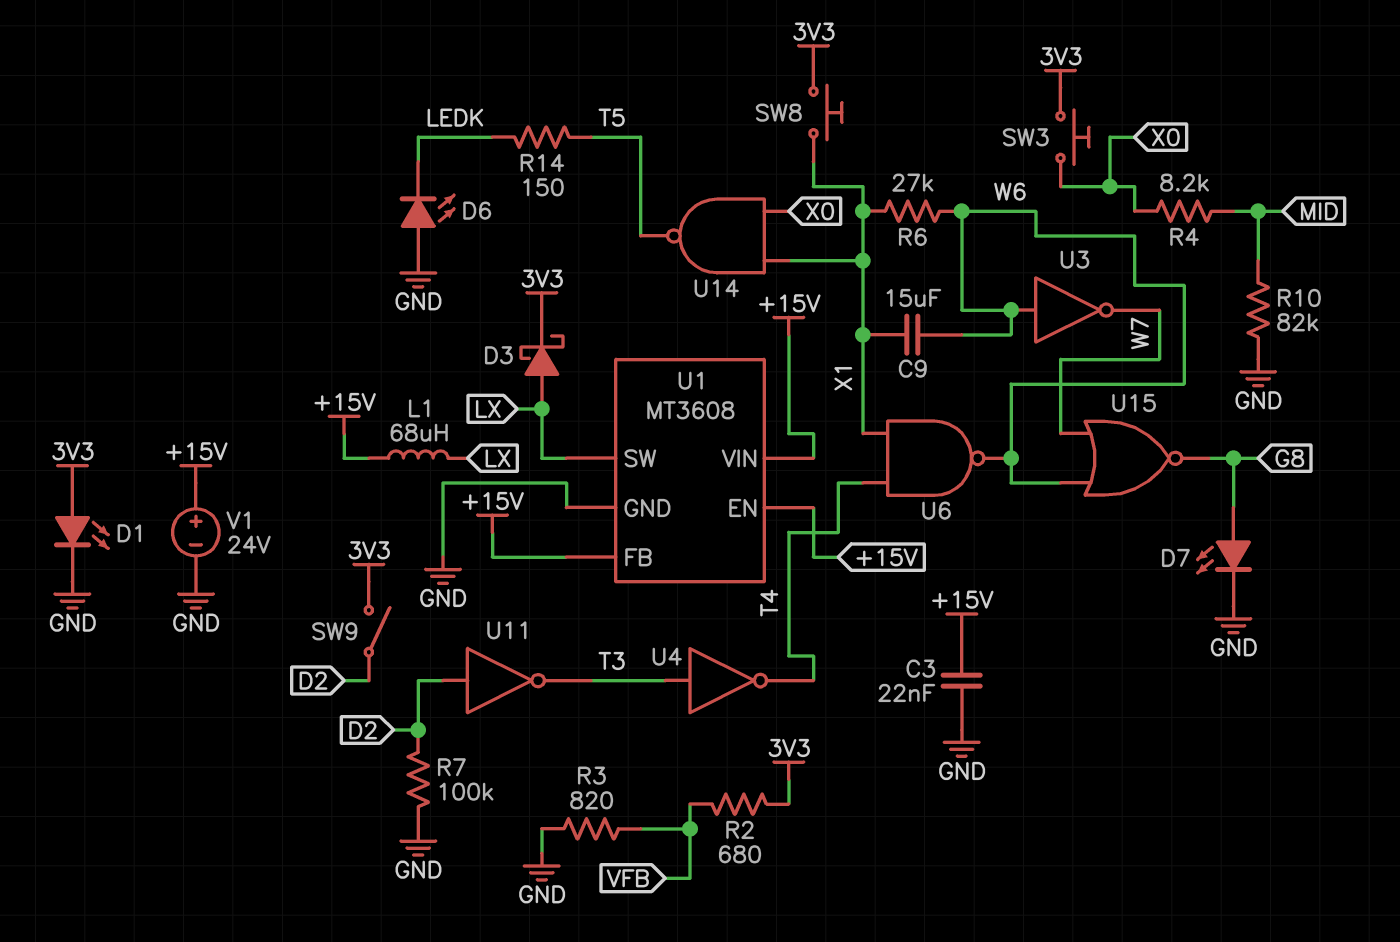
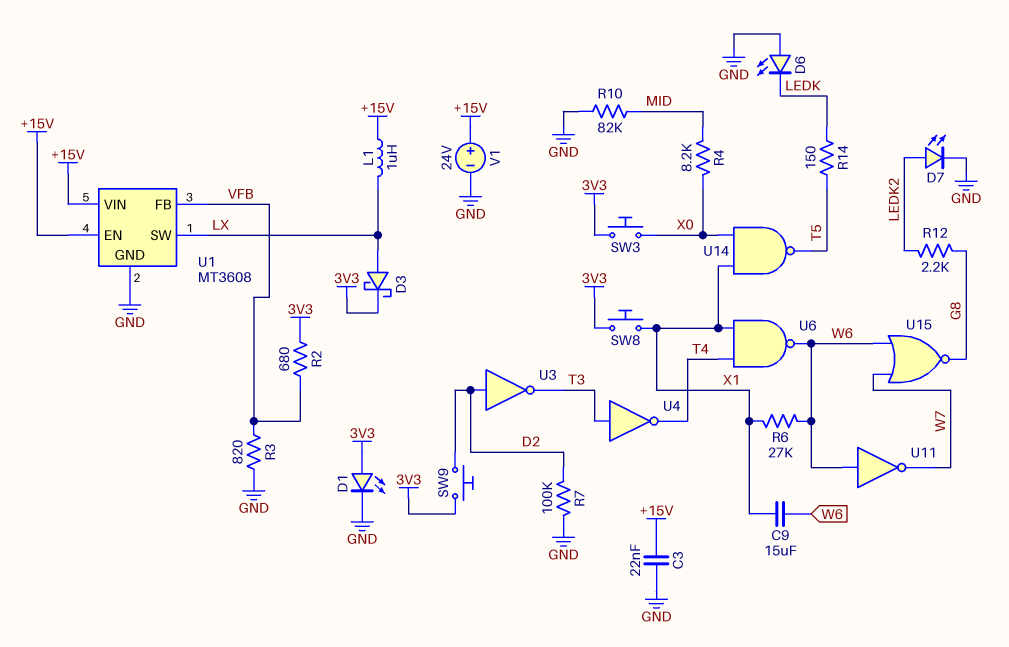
D7: LED (A G8, K GND) -> LED (A LEDK2, K GND)
L1: 68uH (+15V, LX) -> 1uH (+15V, LX)
R12: none -> 2.2k (G8, LEDK2)
SW9: switch (3V3, D2) -> button (3V3, D2)
U1 pin FB: +15V -> VFB
U3: NOT (in W6, out W7) -> NOT (in D2, out T3)
U11: NOT (in D2, out T3) -> NOT (in W6, out W7)

